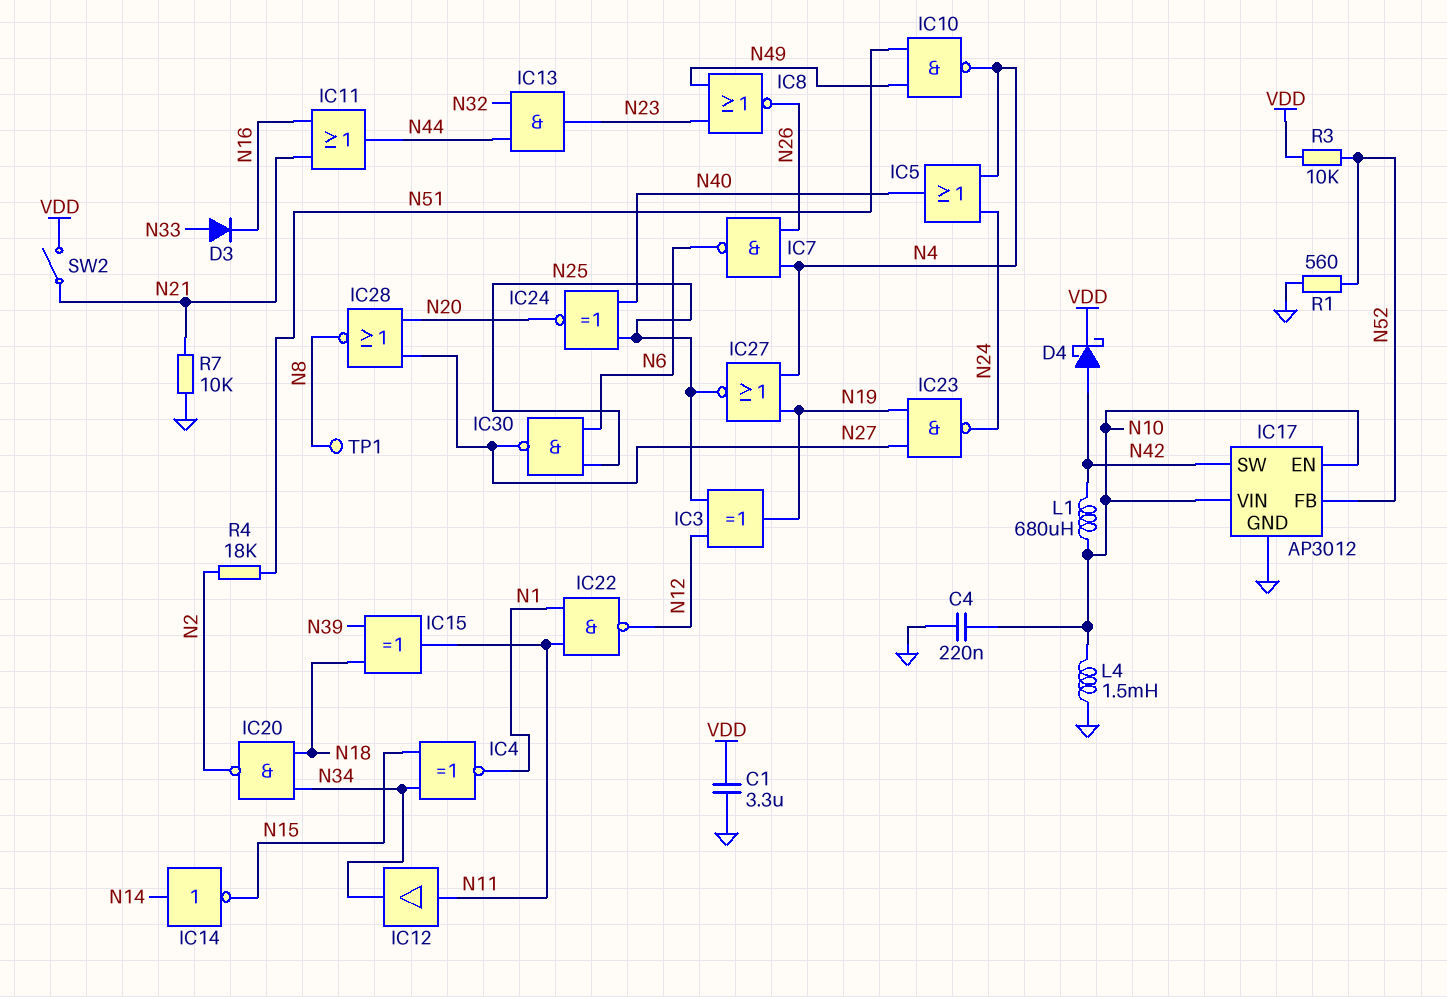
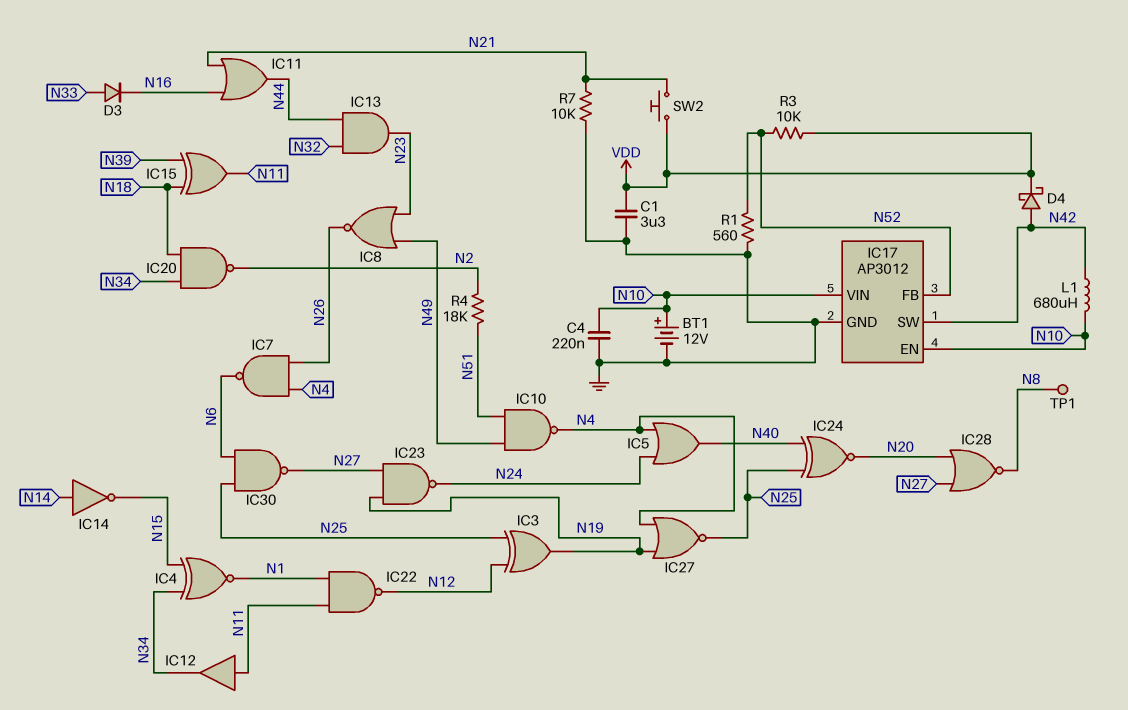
BT1: none -> 12V (plus N10, minus GND)
L4: 1.5mH (GND, N10) -> none
SW2: switch (N21, VDD) -> button (N21, VDD)

